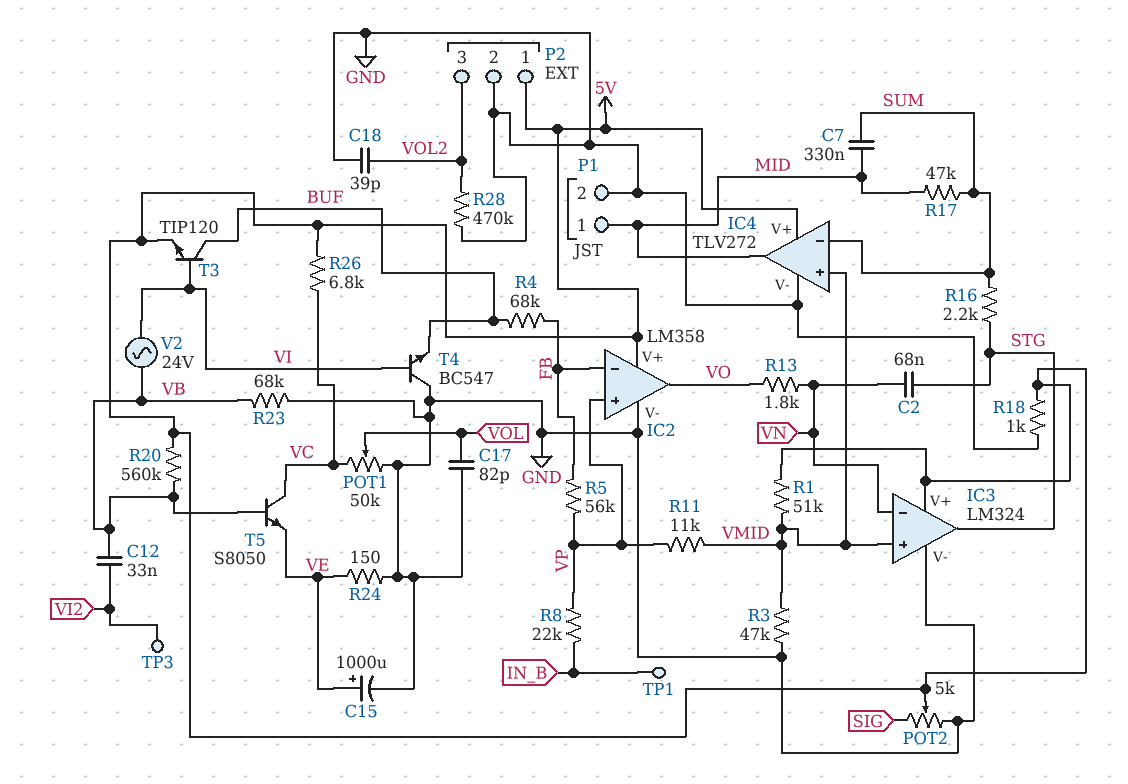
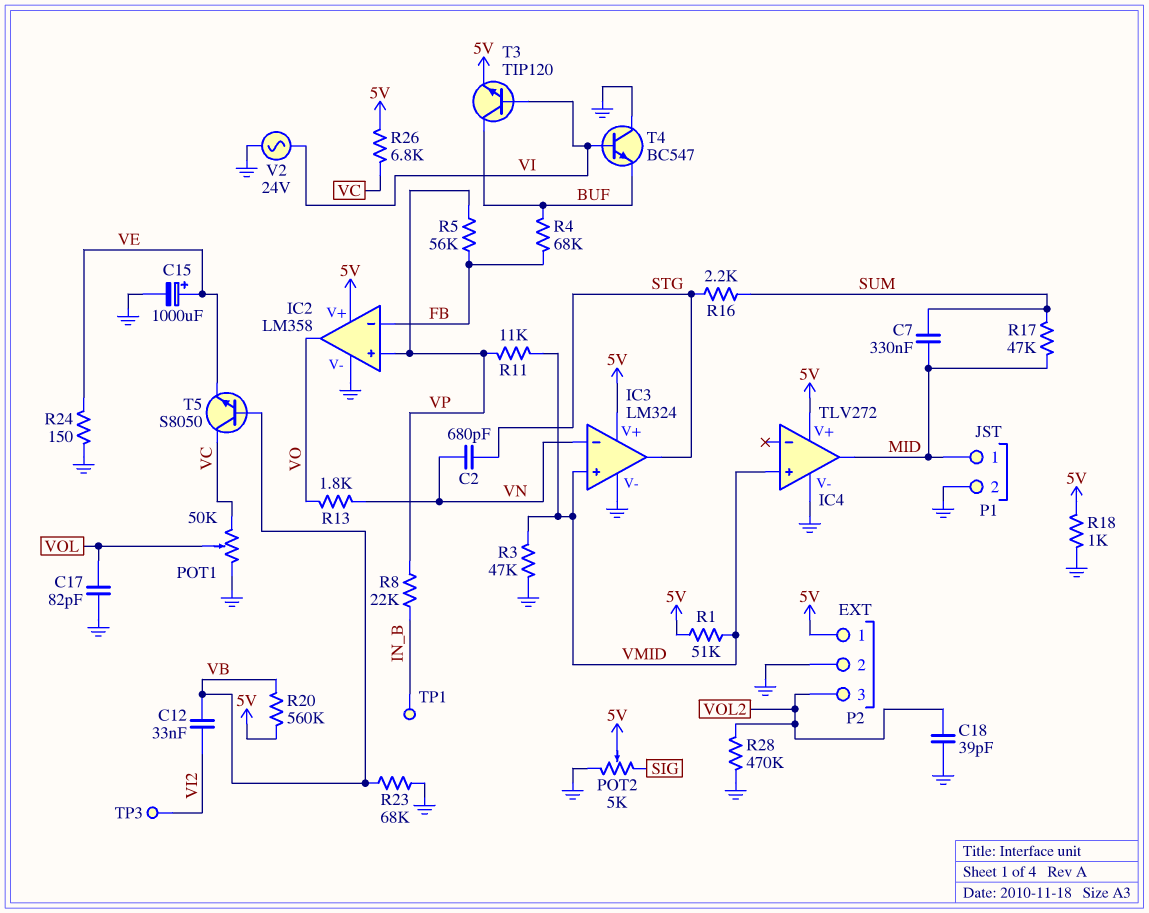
C2: 68nF (STG, VN) -> 680pF (STG, VN)
IC4 pin in-: SUM -> none
V2: AC 24V (VB, VI) -> AC 24V (GND, VI)

